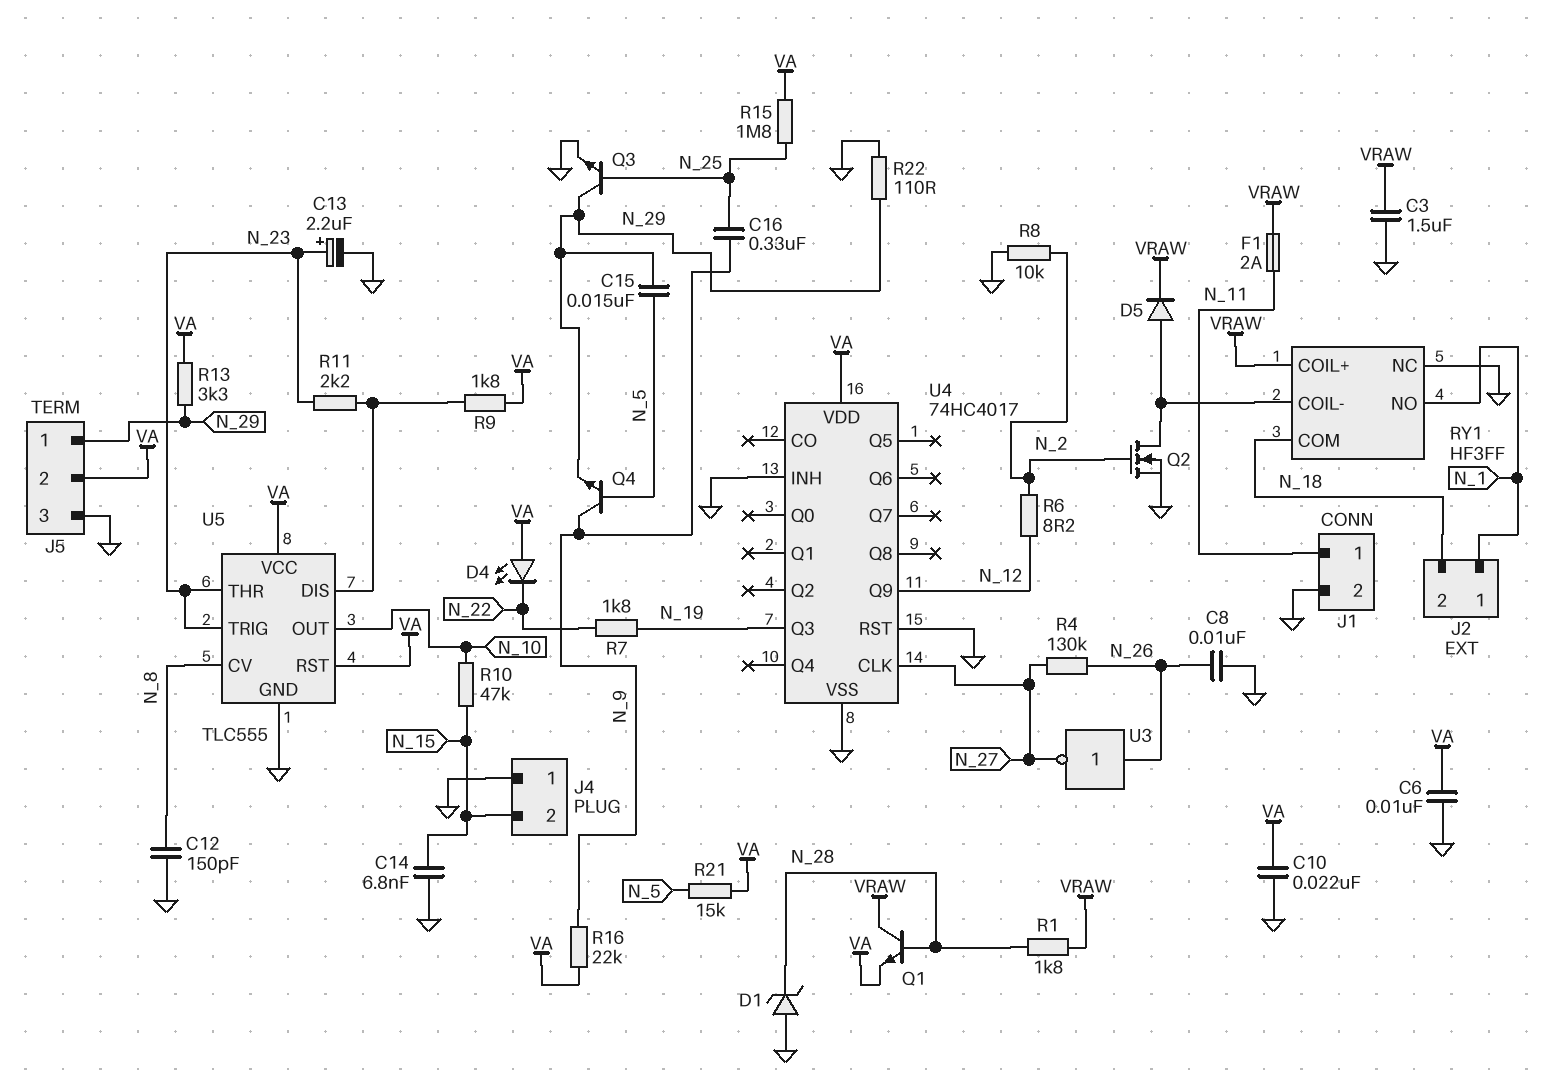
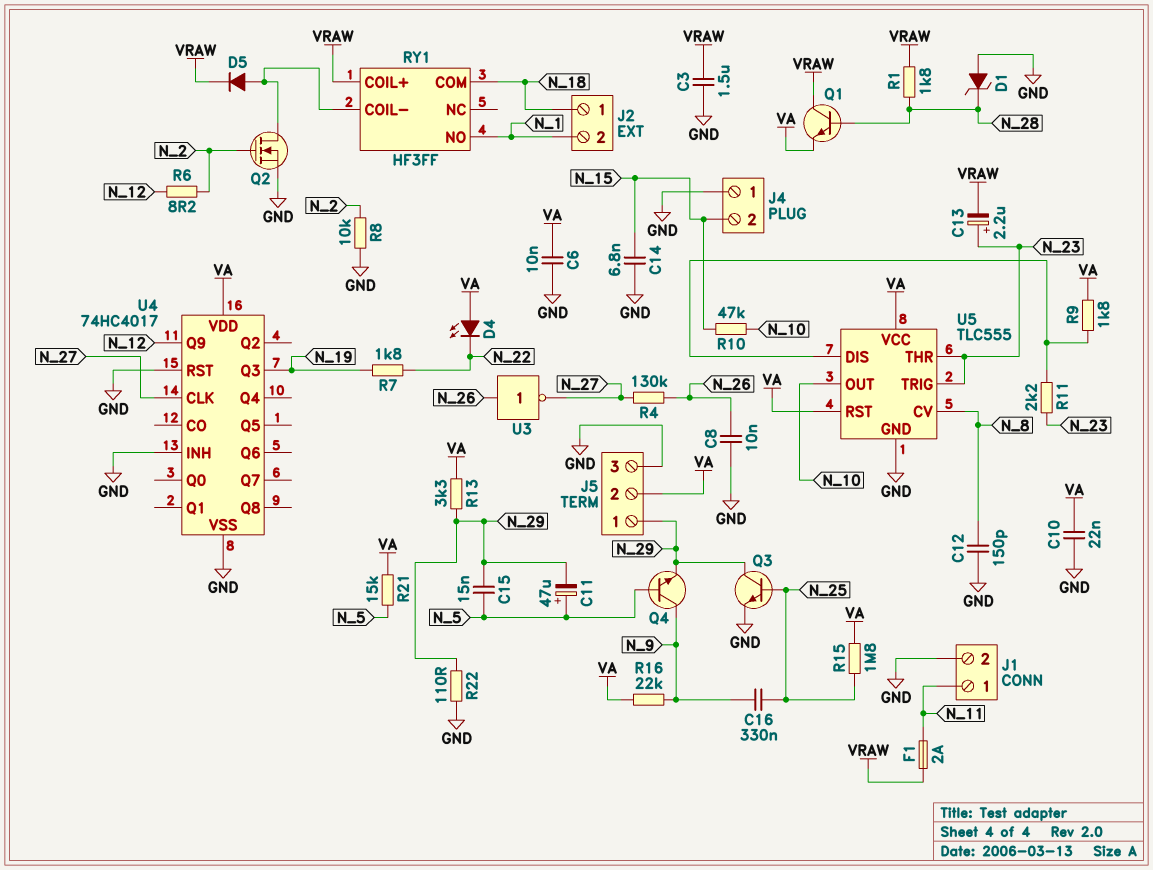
C11: none -> 47uF (plus N_5, minus N_29)
C13: 2.2uF (plus N_23, minus GND) -> 2.2uF (plus N_23, minus VRAW)
J2 pin 1: N_1 -> N_18
J2 pin 2: N_18 -> N_1
RY1 pin NC: GND -> none

